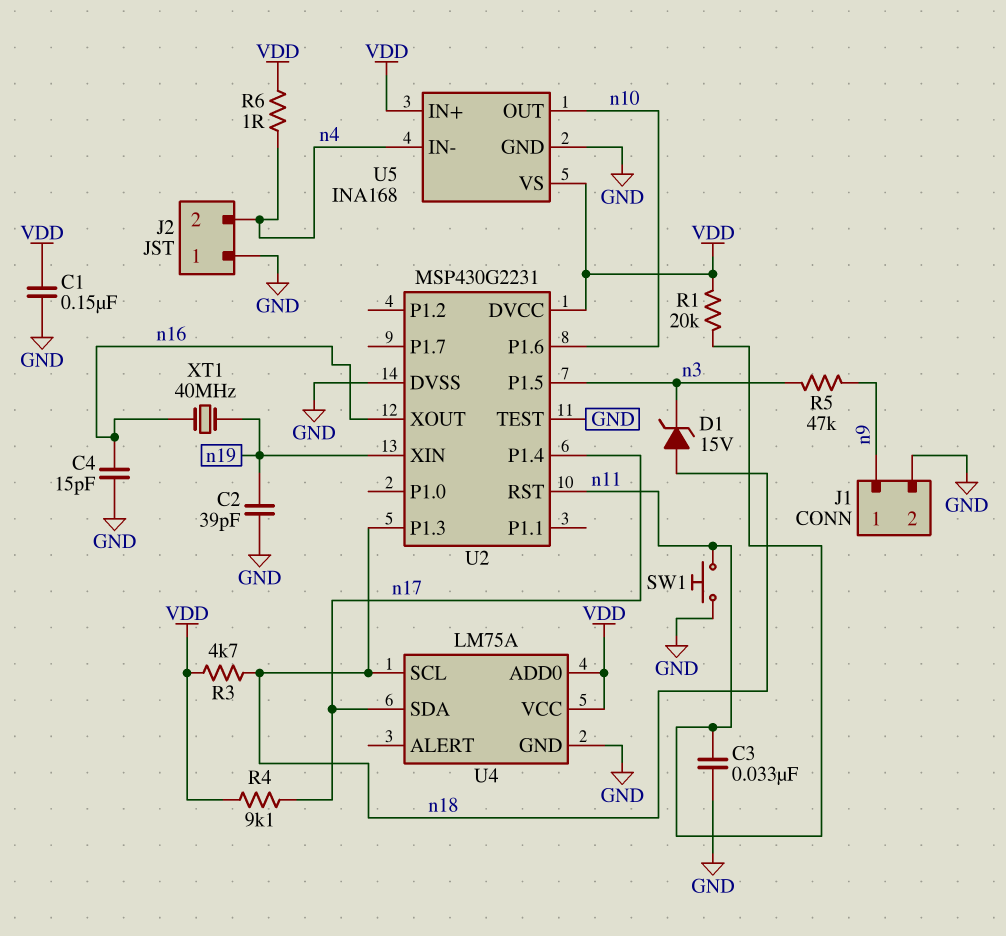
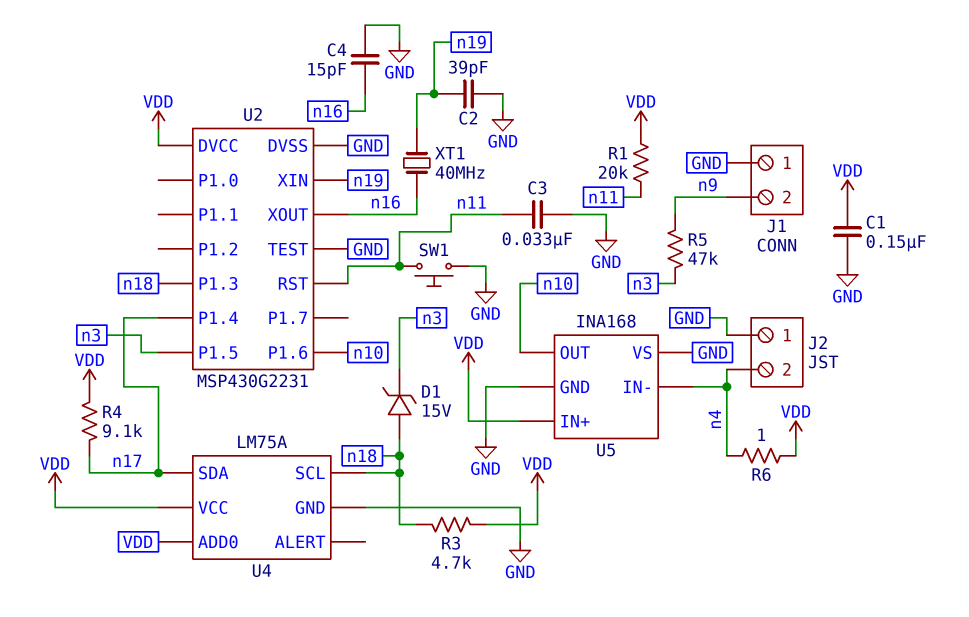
J1 pin 1: n9 -> GND
J1 pin 2: GND -> n9
U5 pin VS: VDD -> GND

